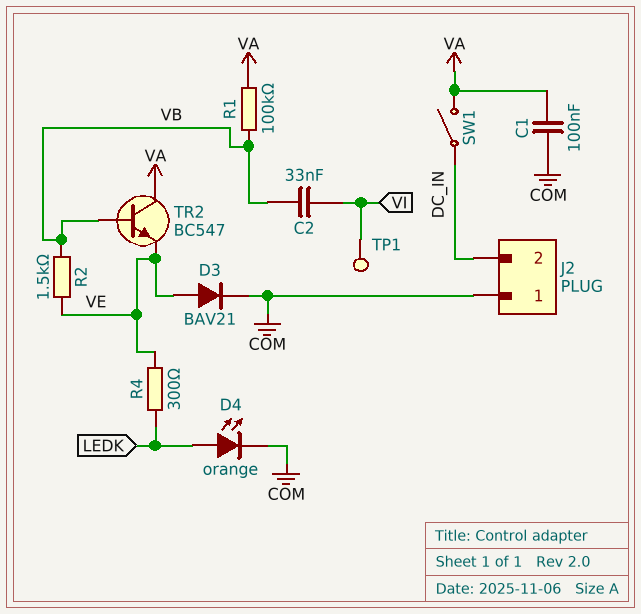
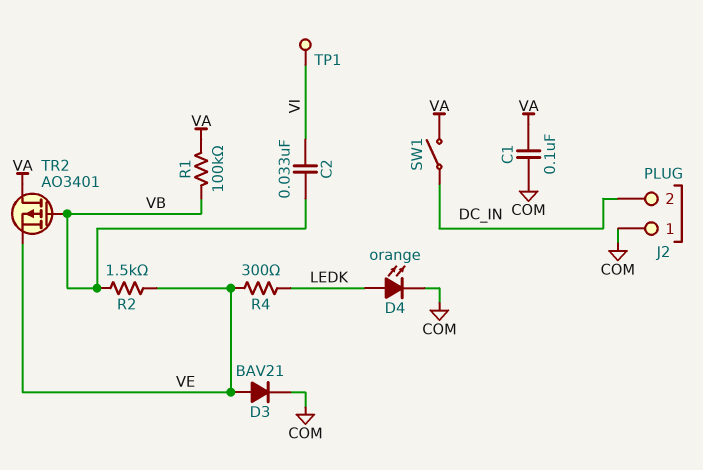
TR2: NPN BC547 (B VB, C VA, E VE) -> PMOS AO3401 (G VB, D VA, S VE)

